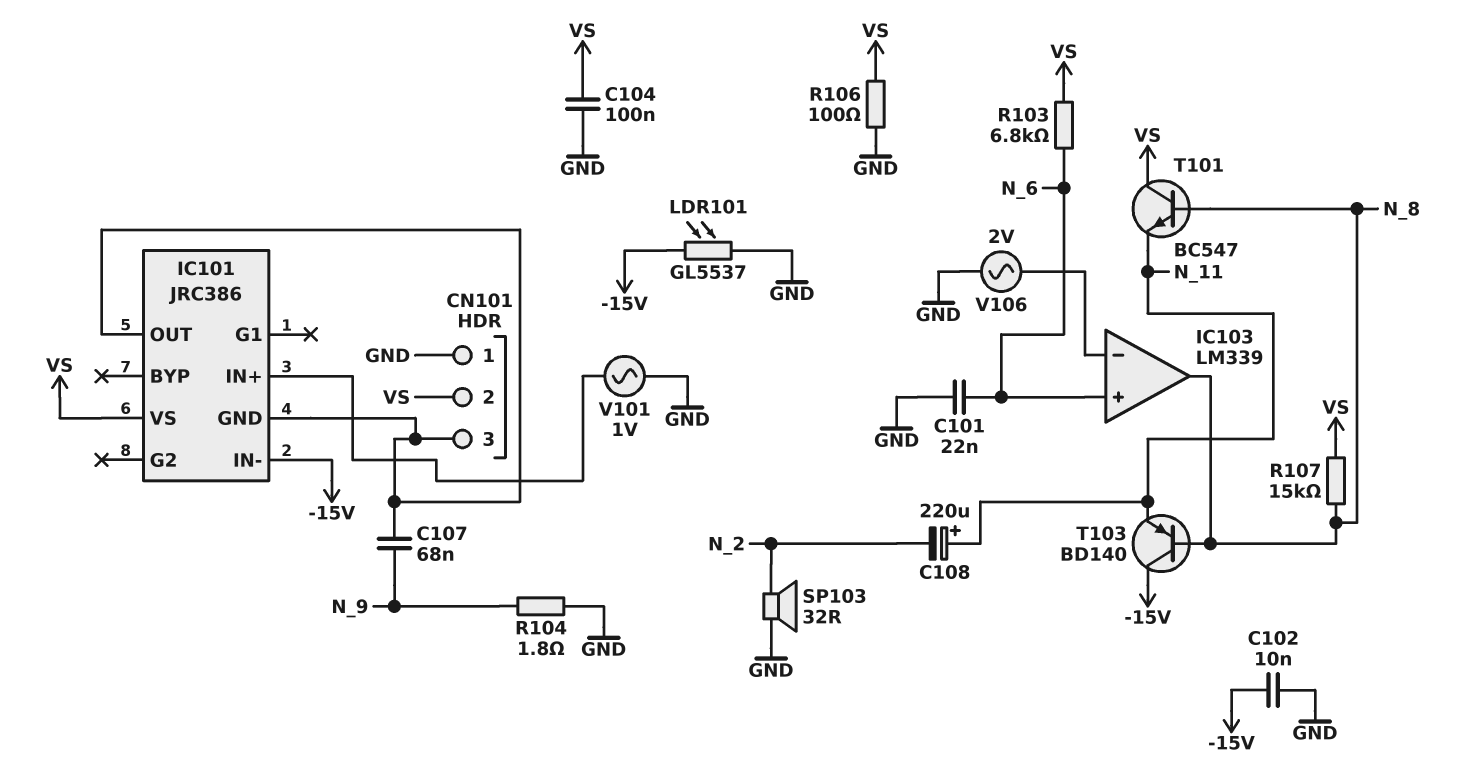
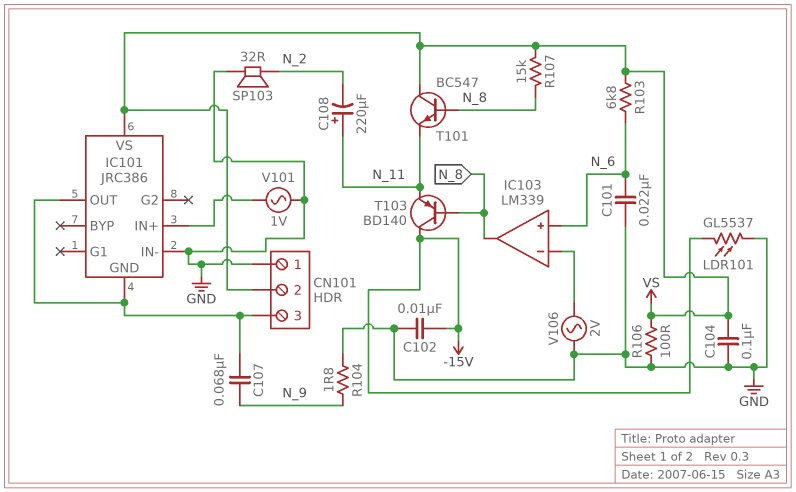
IC101 pin IN-: -15V -> GND

